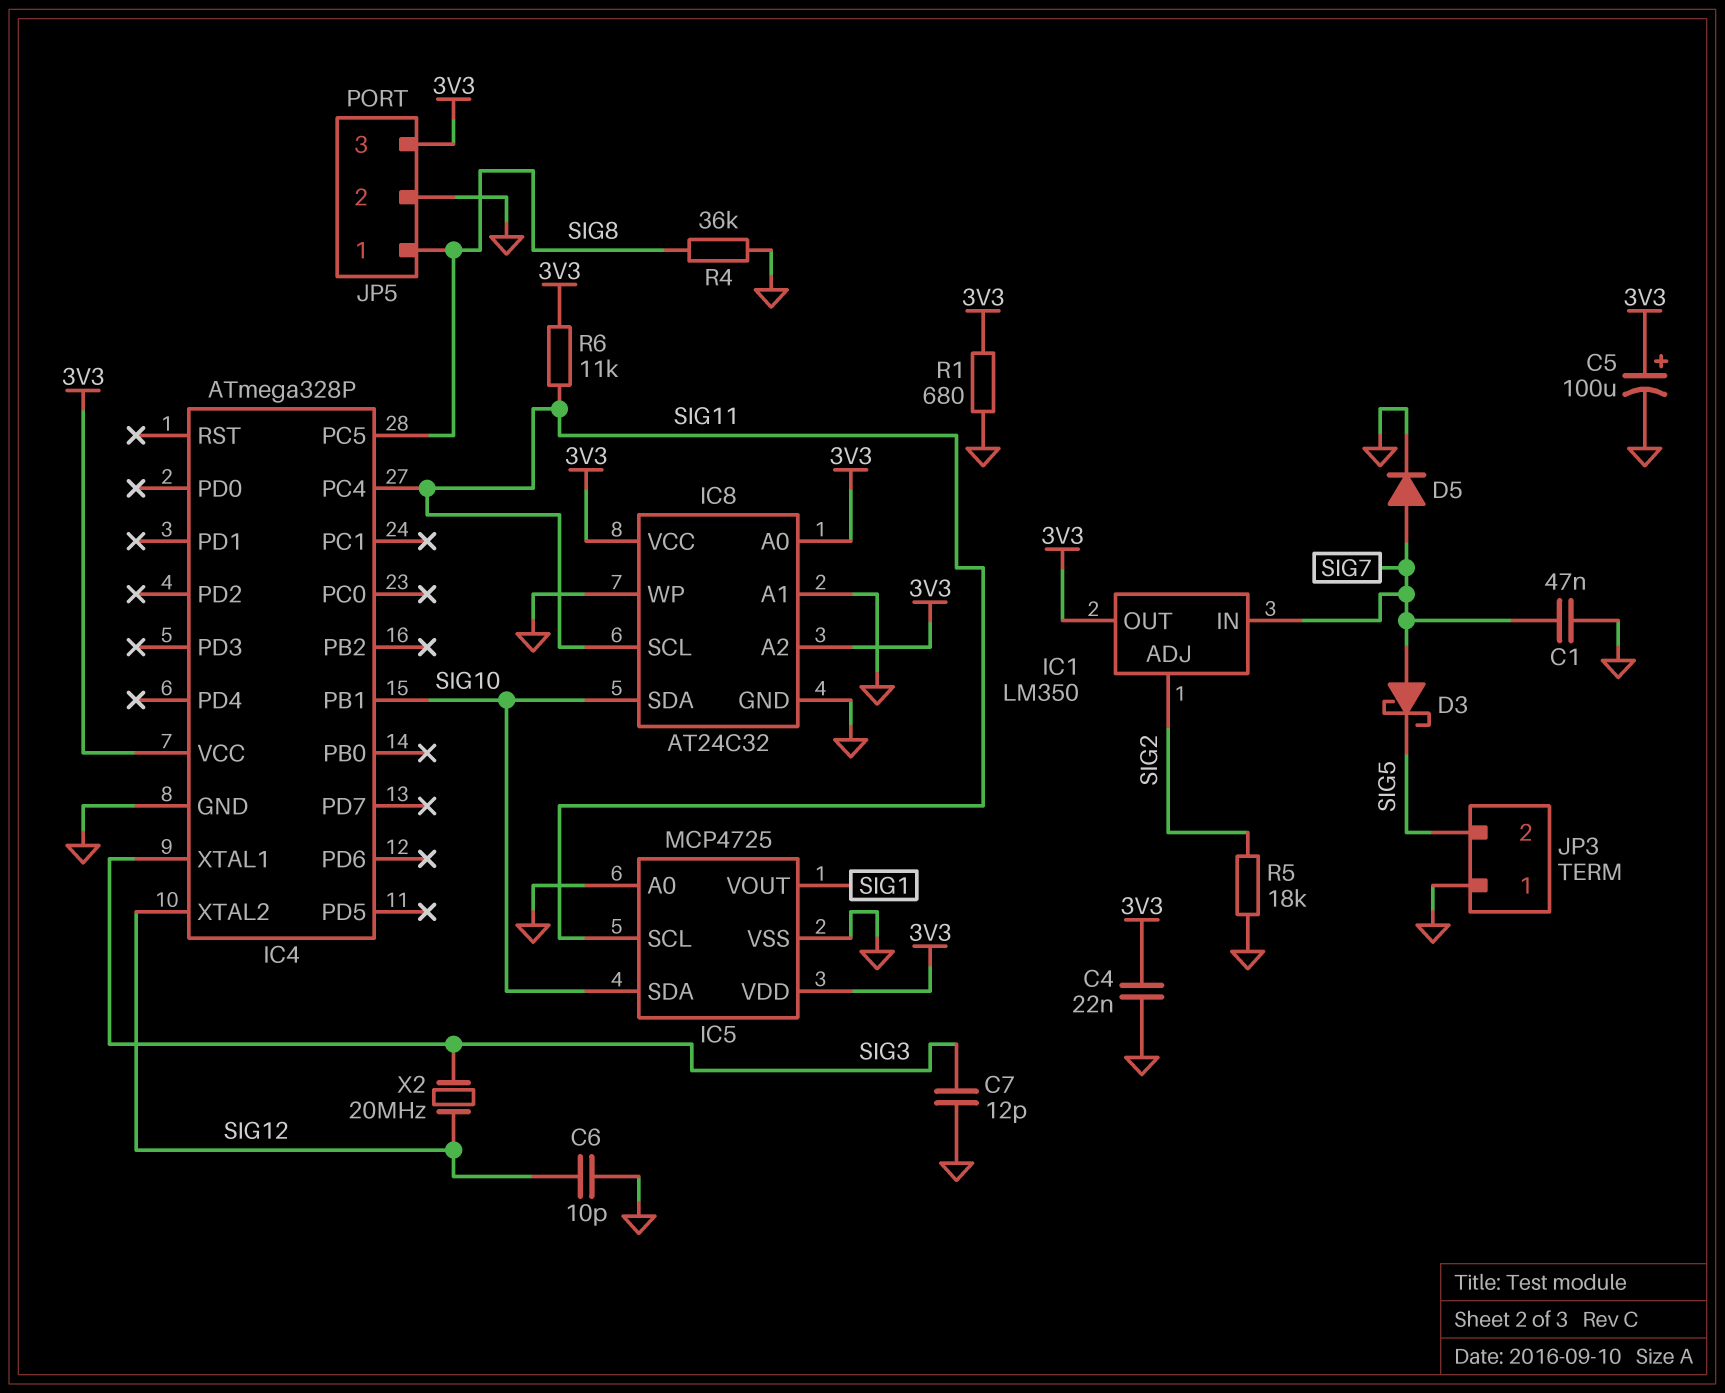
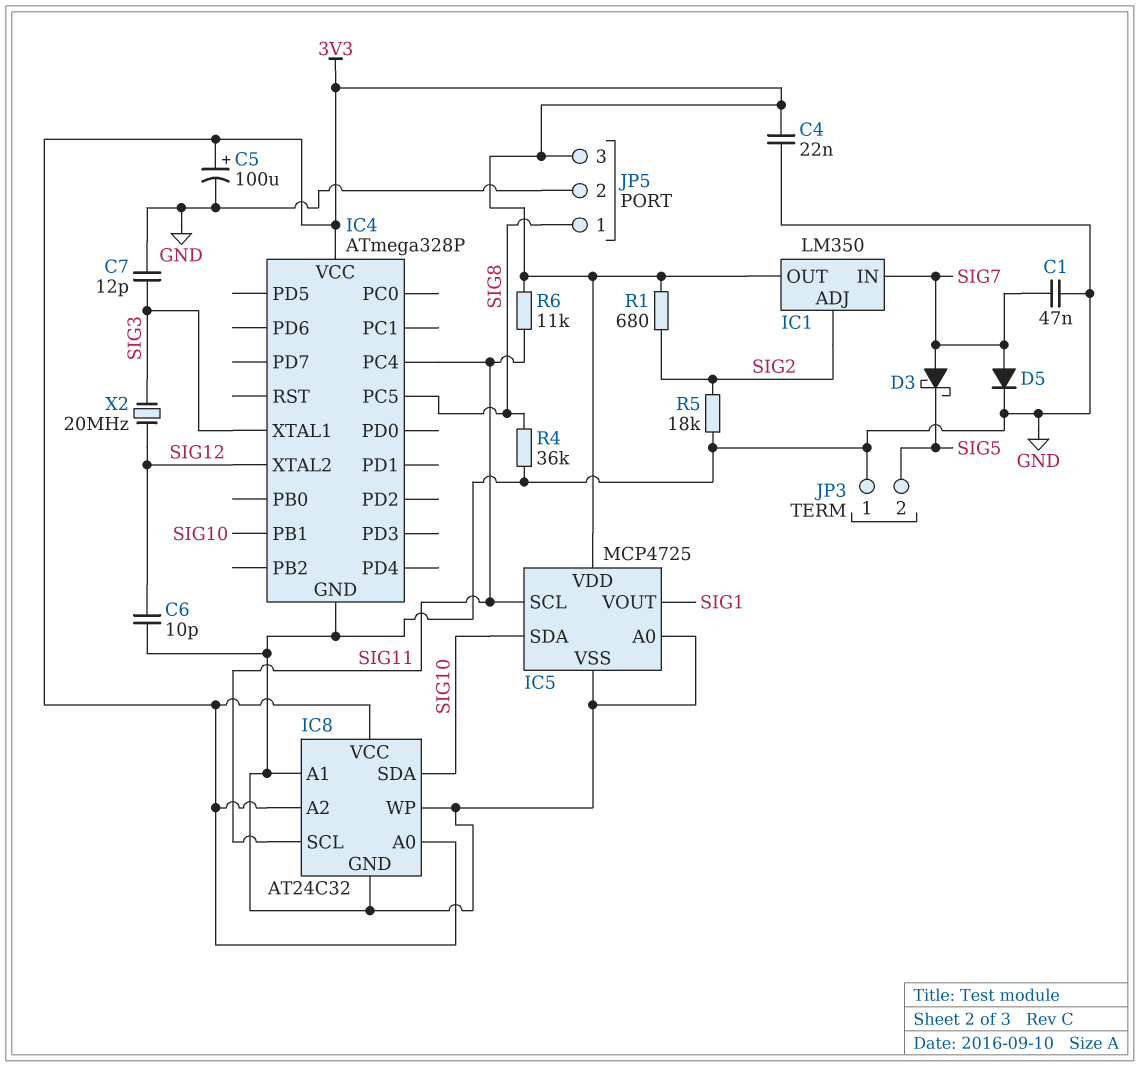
R1: 680 (3V3, GND) -> 680 (3V3, SIG2)

